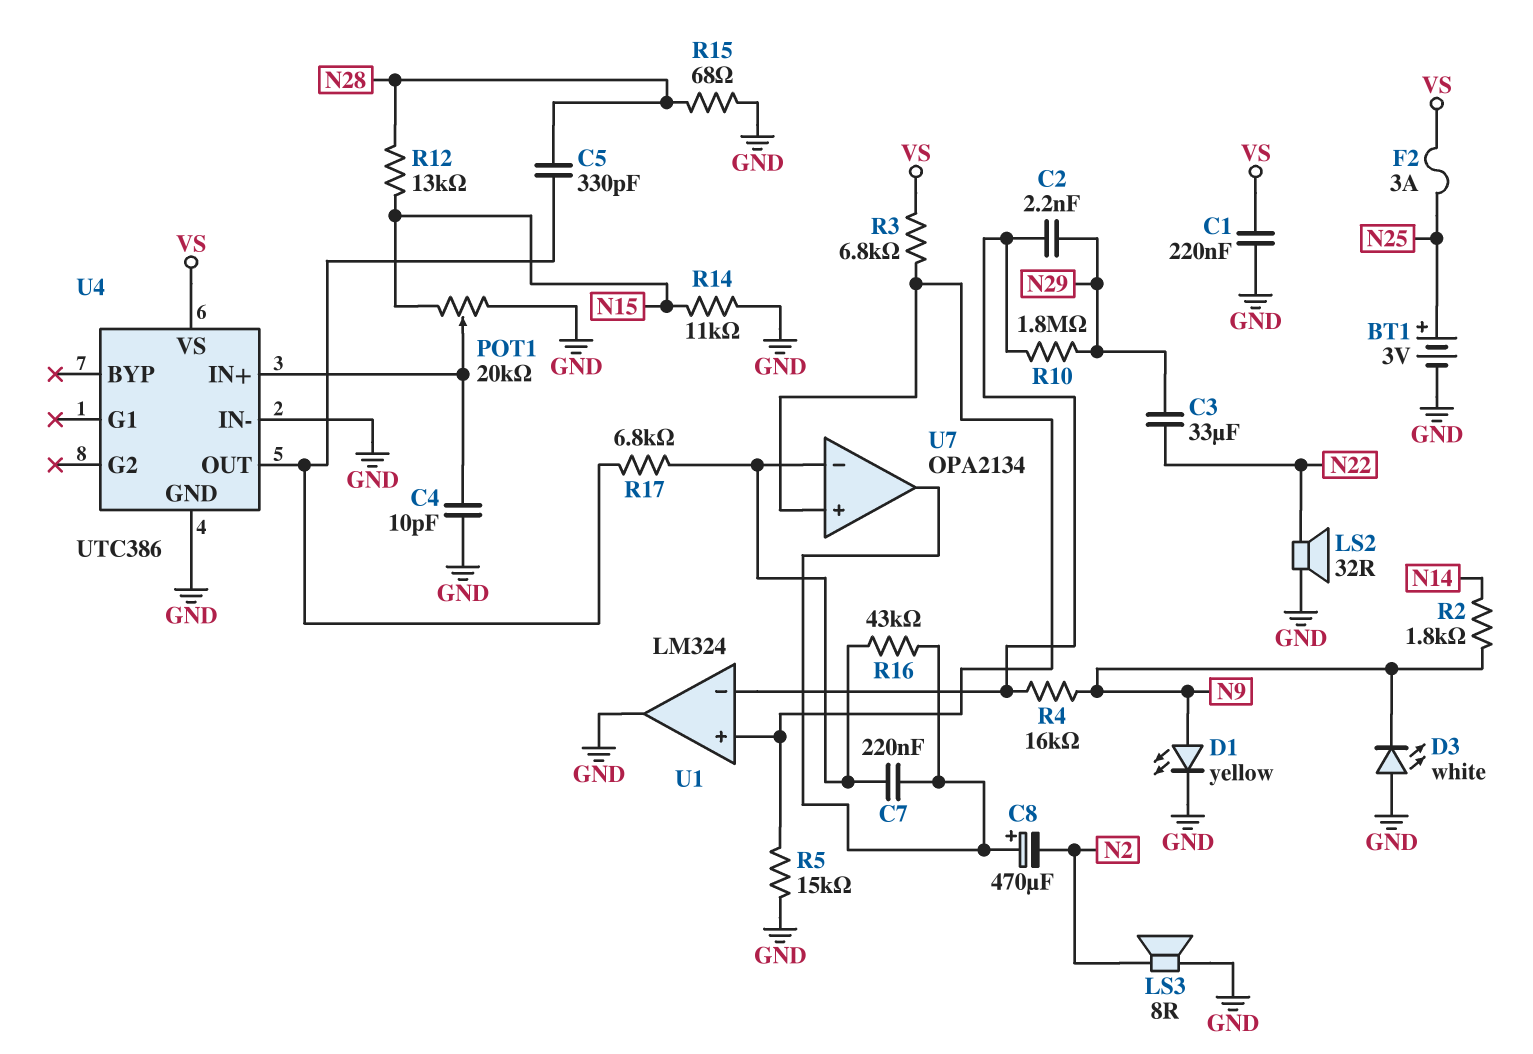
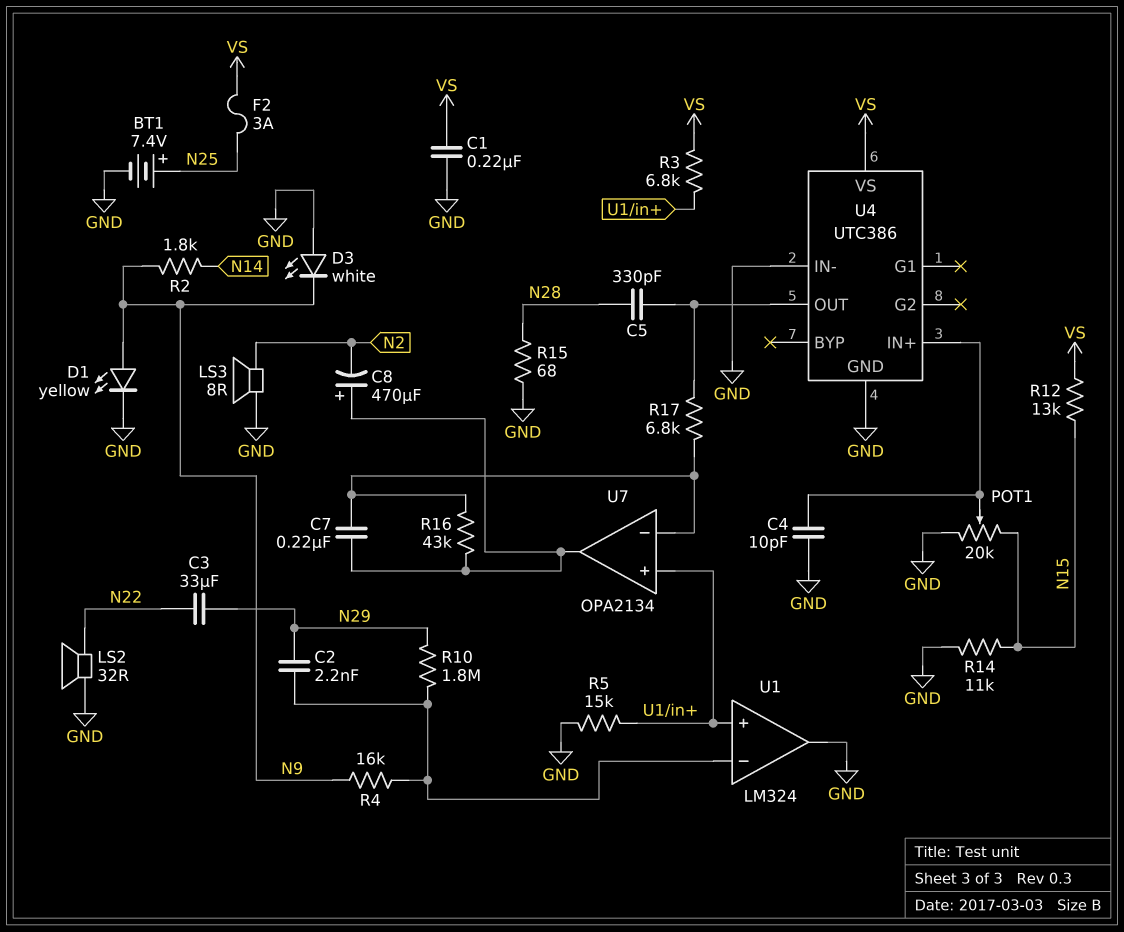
BT1: 3V (plus N25, minus GND) -> 7.4V (plus N25, minus GND)
R12: 13k (N15, N28) -> 13k (N15, VS)

